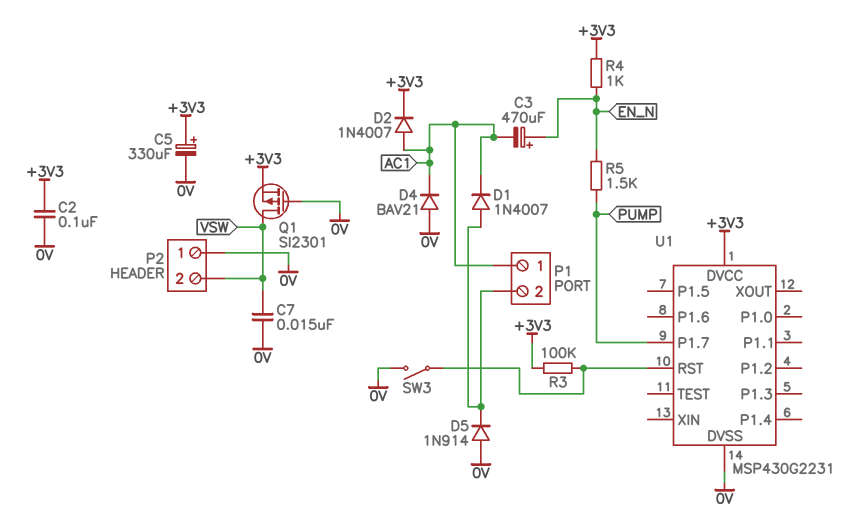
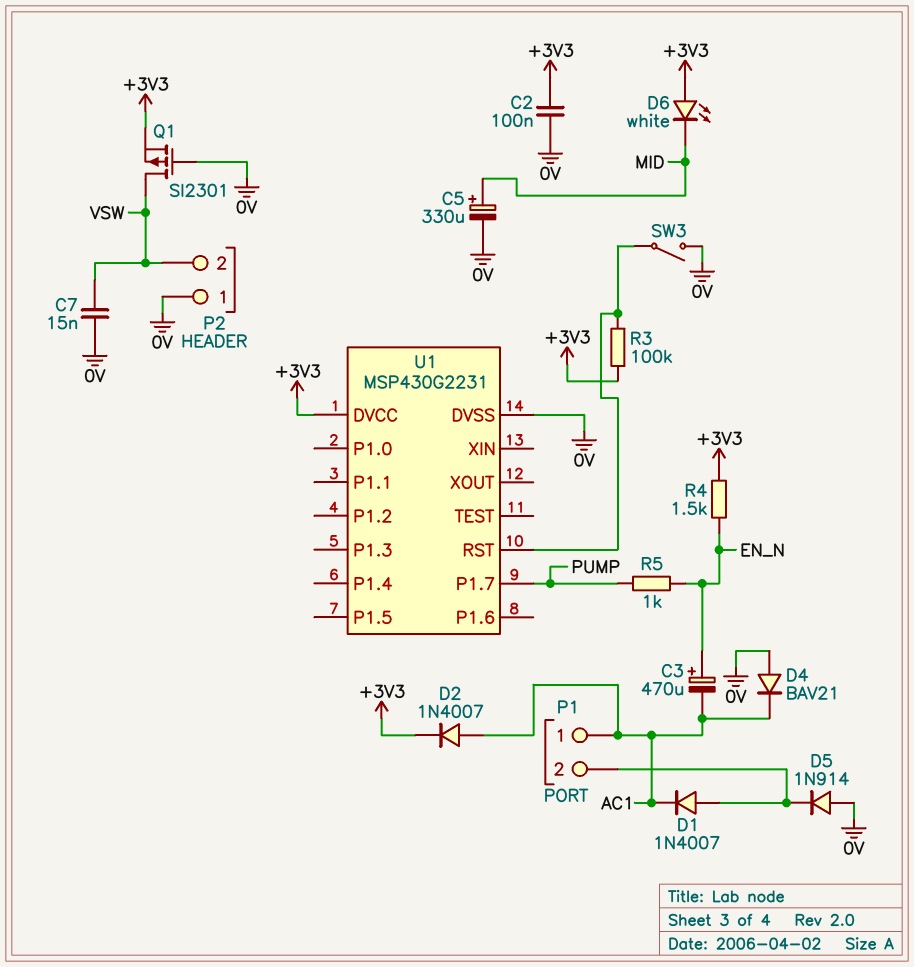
C5: 330uF (plus +3V3, minus 0V) -> 330uF (plus MID, minus 0V)
D6: none -> LED white (A +3V3, K MID)
R4: 1k (+3V3, EN_N) -> 1.5k (+3V3, EN_N)
R5: 1.5k (EN_N, PUMP) -> 1k (EN_N, PUMP)

